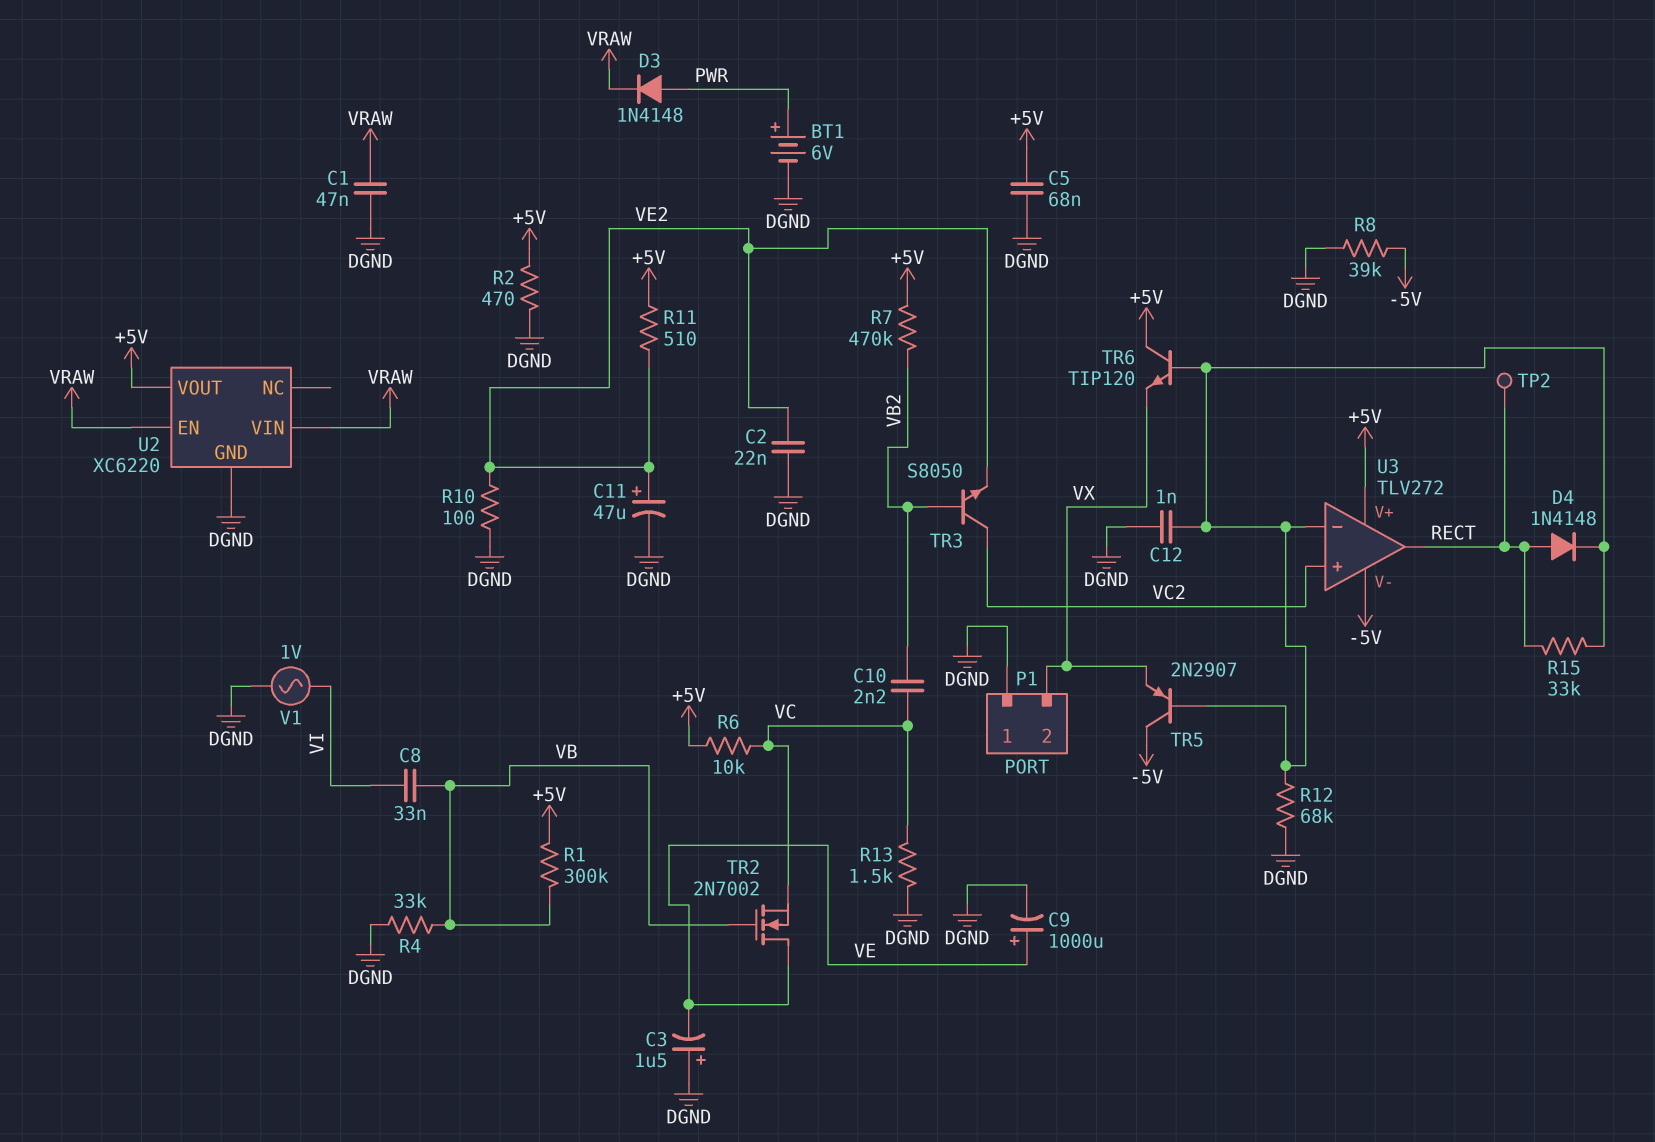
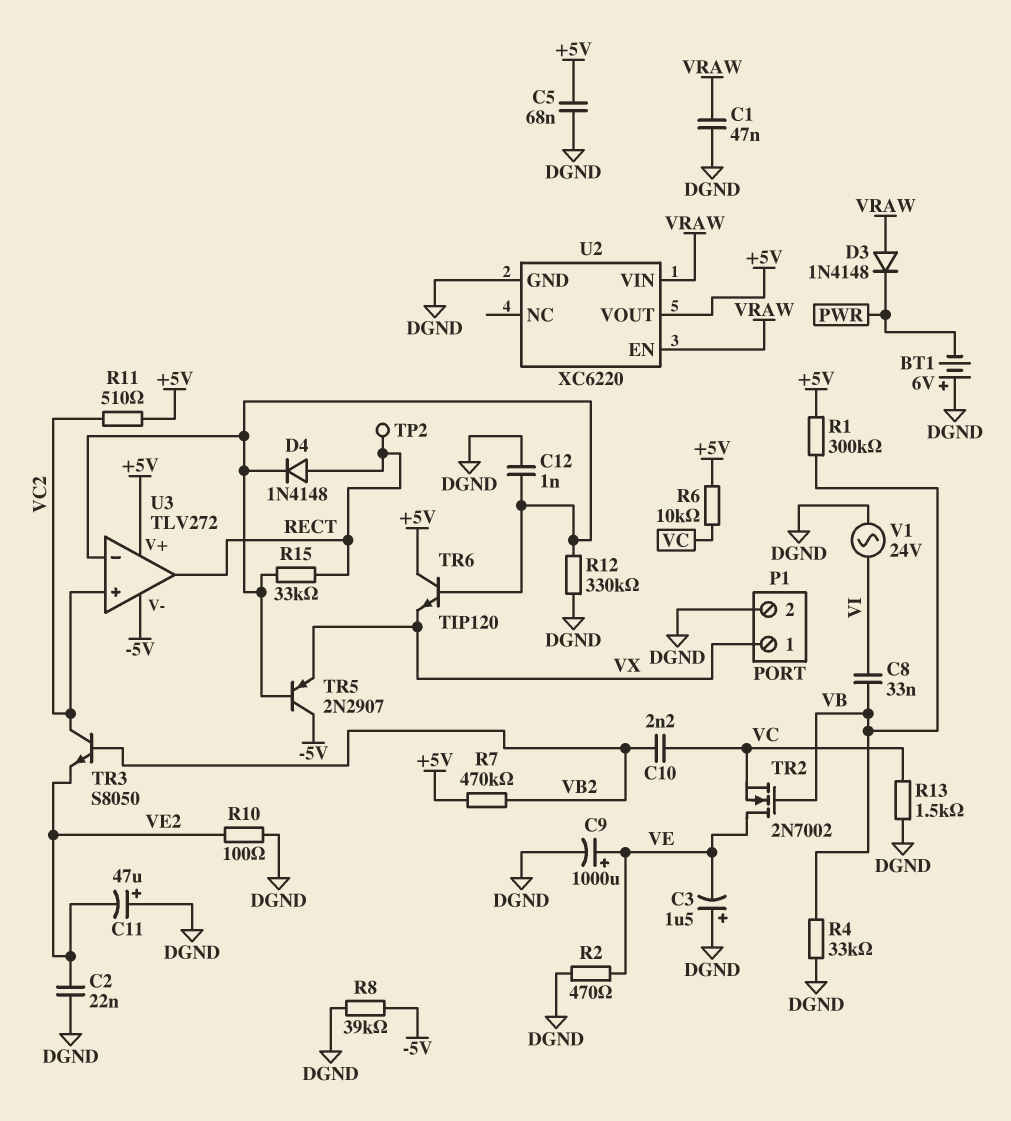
BT1: 6V (plus PWR, minus DGND) -> 6V (plus DGND, minus PWR)
C11: 47uF (plus VE2, minus DGND) -> 47uF (plus DGND, minus VE2)
D3: diode 1N4148 (A PWR, K VRAW) -> diode 1N4148 (A VRAW, K PWR)
P1 pin 1: DGND -> VX
P1 pin 2: VX -> DGND
R2: 470 (+5V, DGND) -> 470 (DGND, VE)
R11: 510 (+5V, VE2) -> 510 (+5V, VC2)
R12: 68k (DGND, U3/in-) -> 330k (DGND, U3/in-)
V1: AC 1V (DGND, VI) -> AC 24V (DGND, VI)

